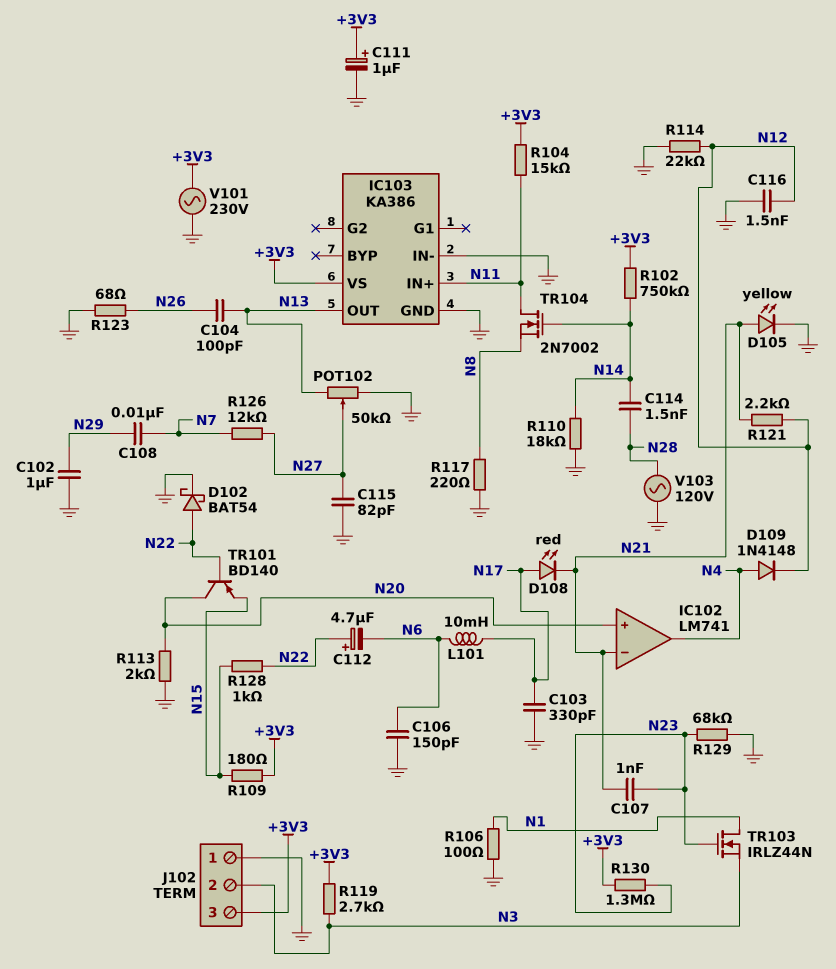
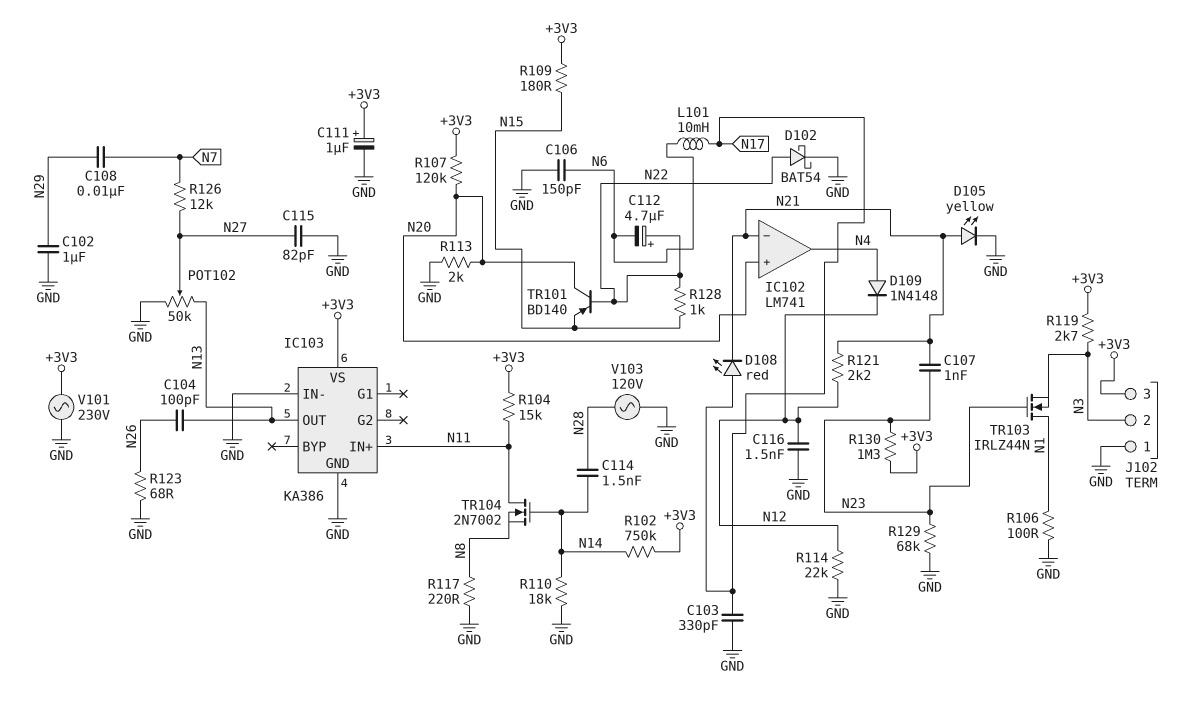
R107: none -> 120k (+3V3, N20)

